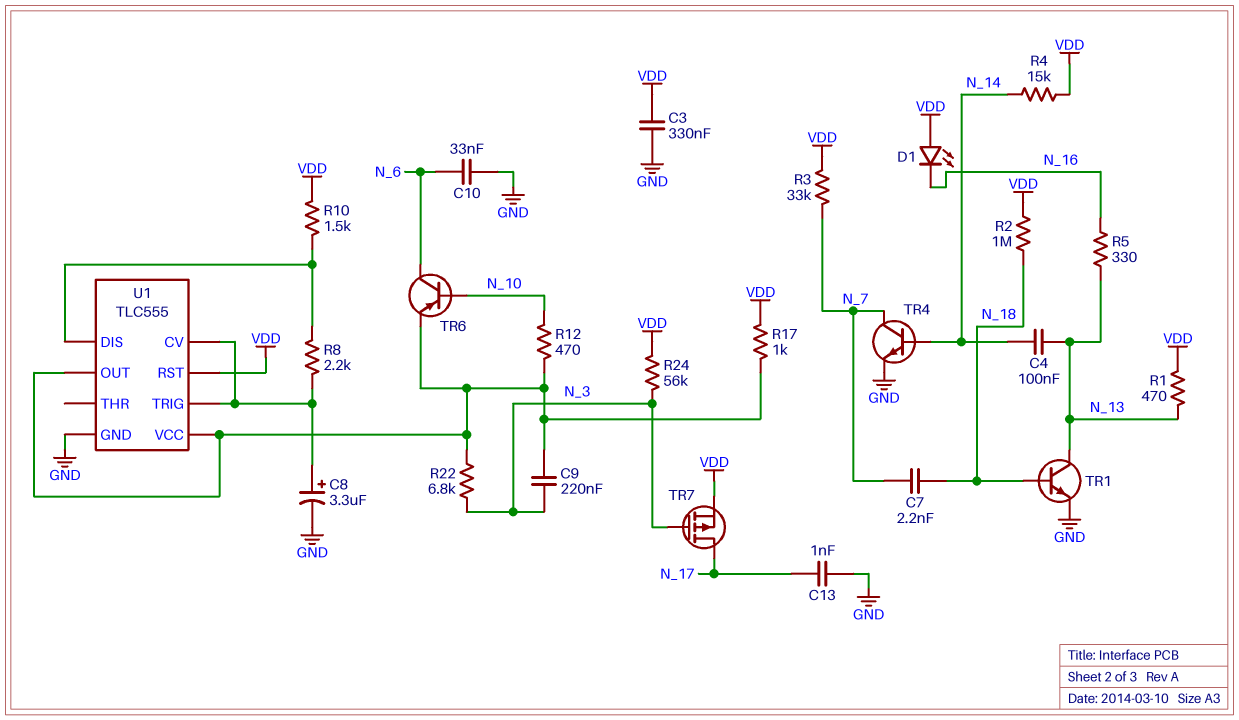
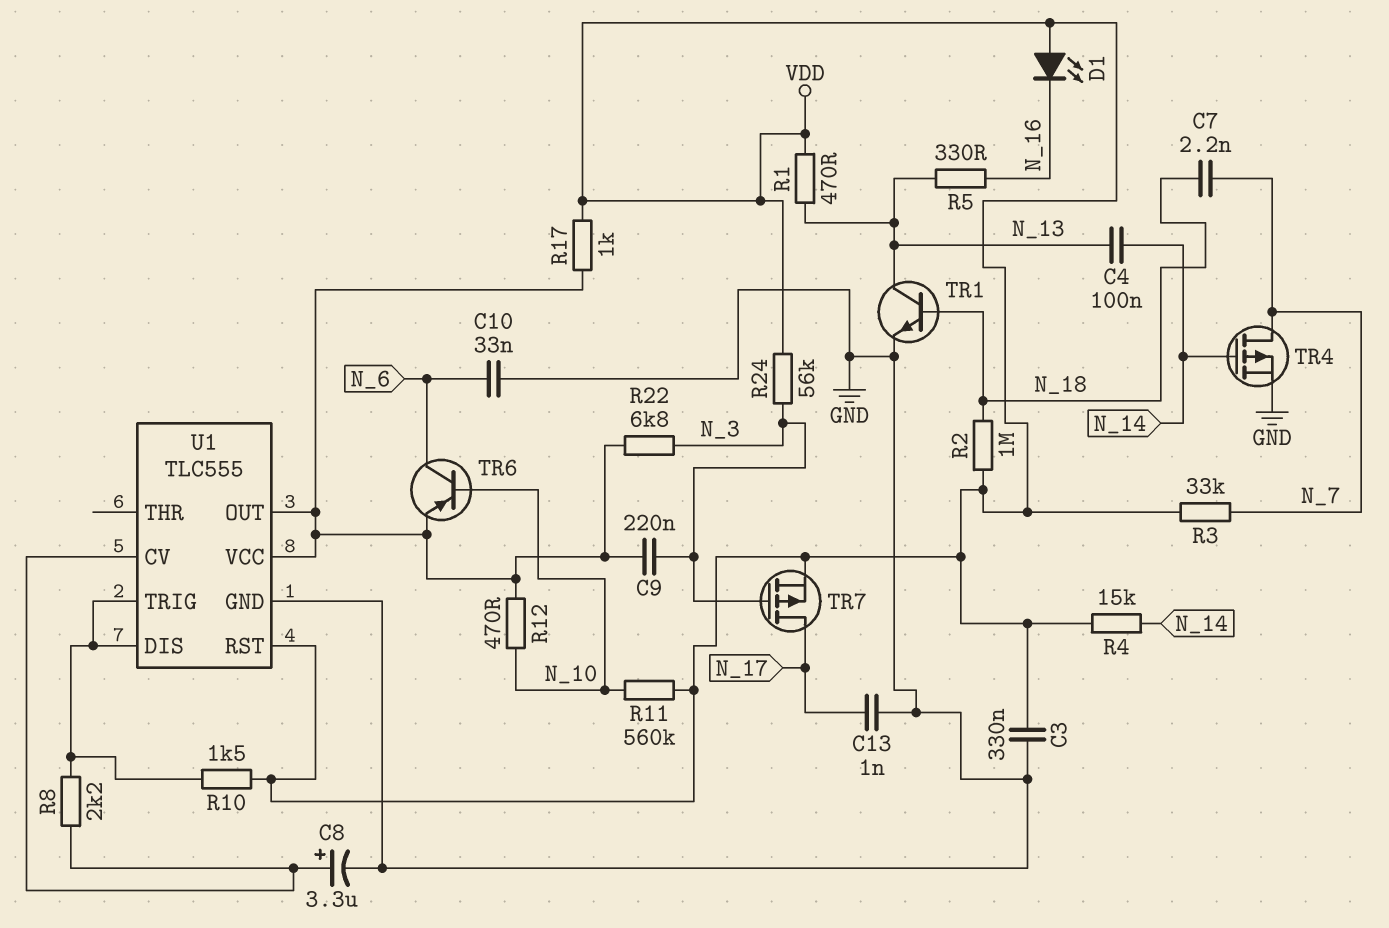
R11: none -> 560k (N_10, VDD)
TR4: NPN (B N_14, C N_7, E GND) -> PMOS (G N_14, D N_7, S GND)
U1 pin TRIG: U1/CV -> U1/DIS

